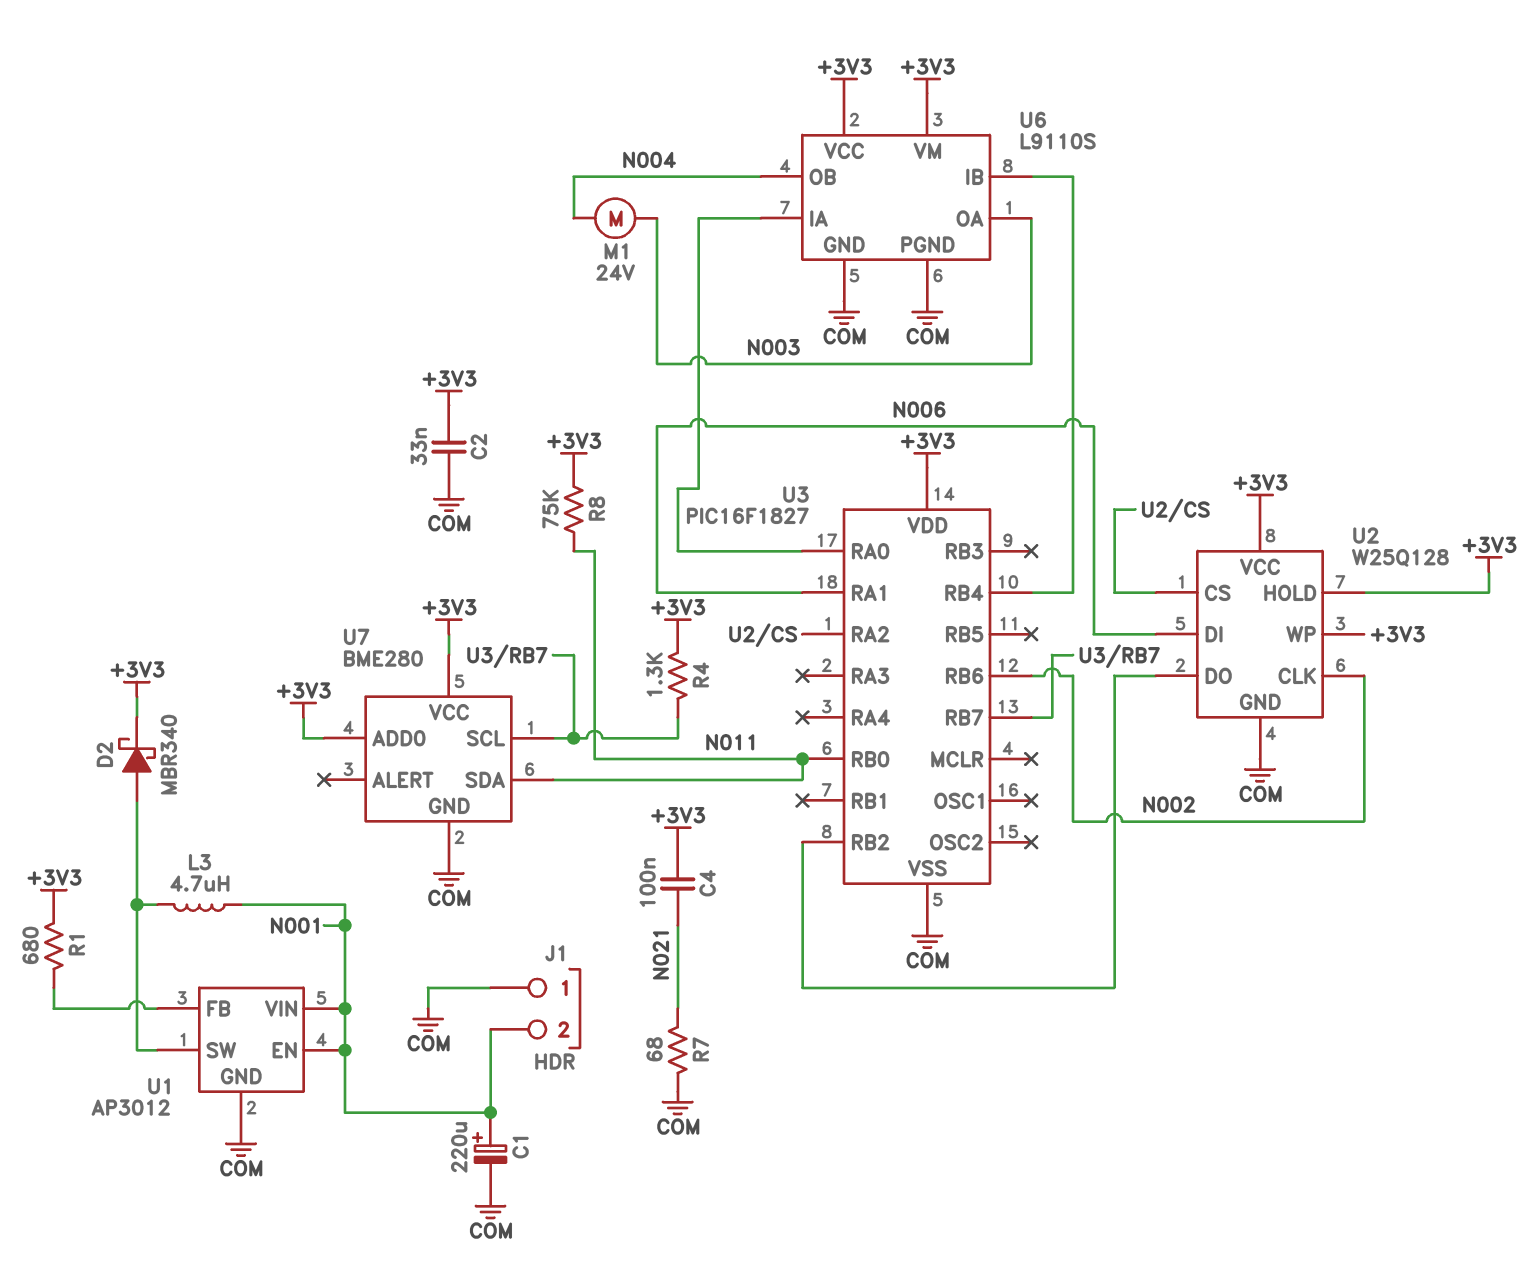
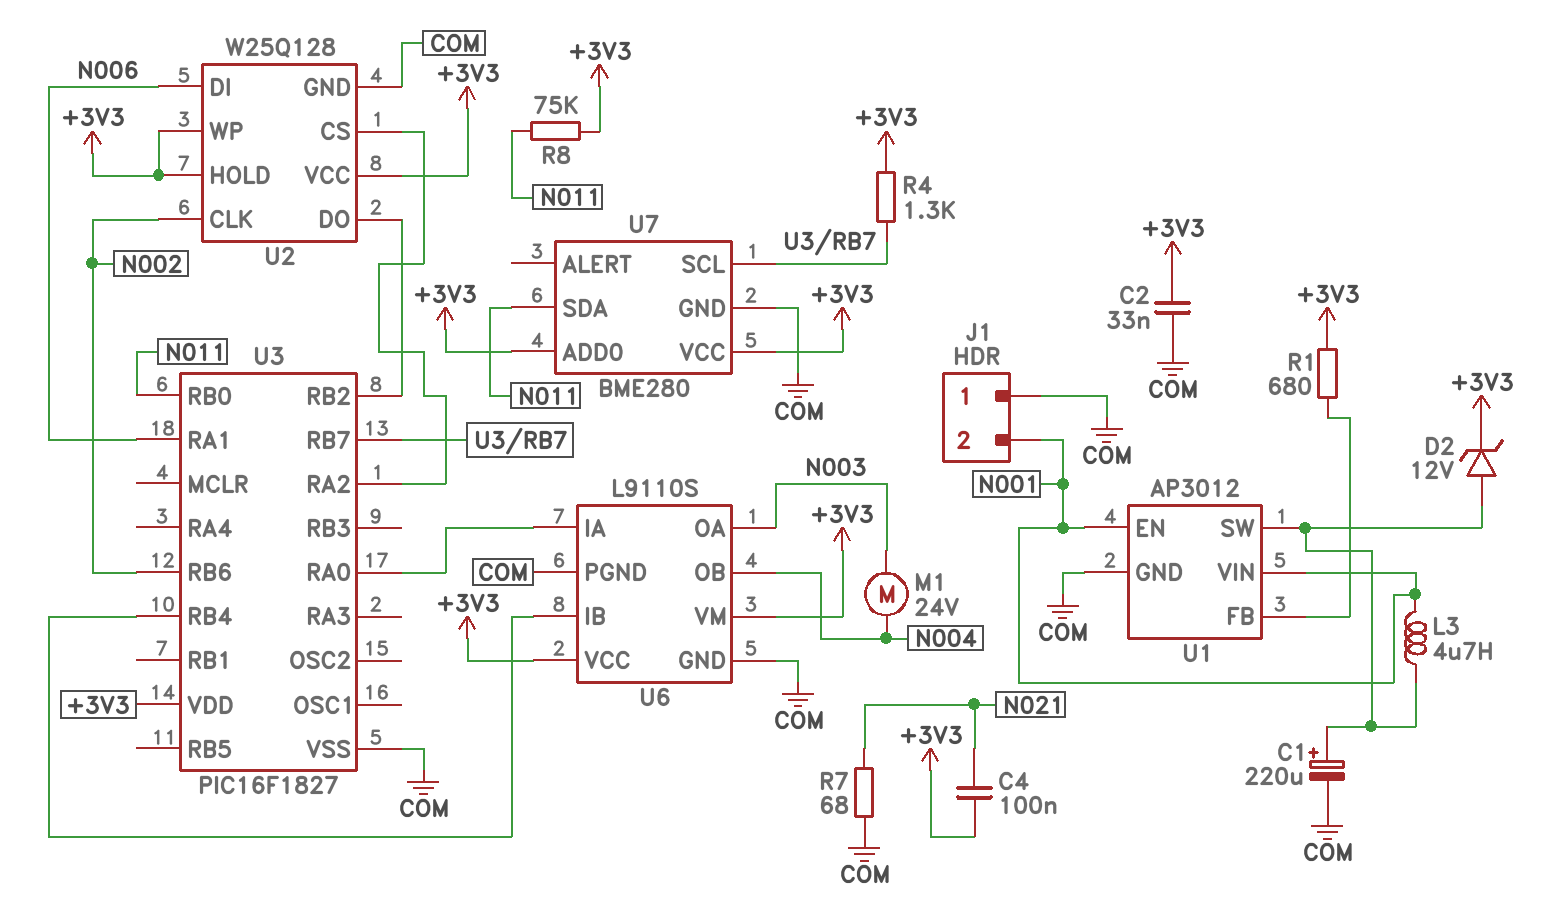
C1: 220uF (plus N001, minus COM) -> 220uF (plus U1/SW, minus COM)
D2: schottky MBR340 (A U1/SW, K +3V3) -> zener 12V (A U1/SW, K +3V3)

